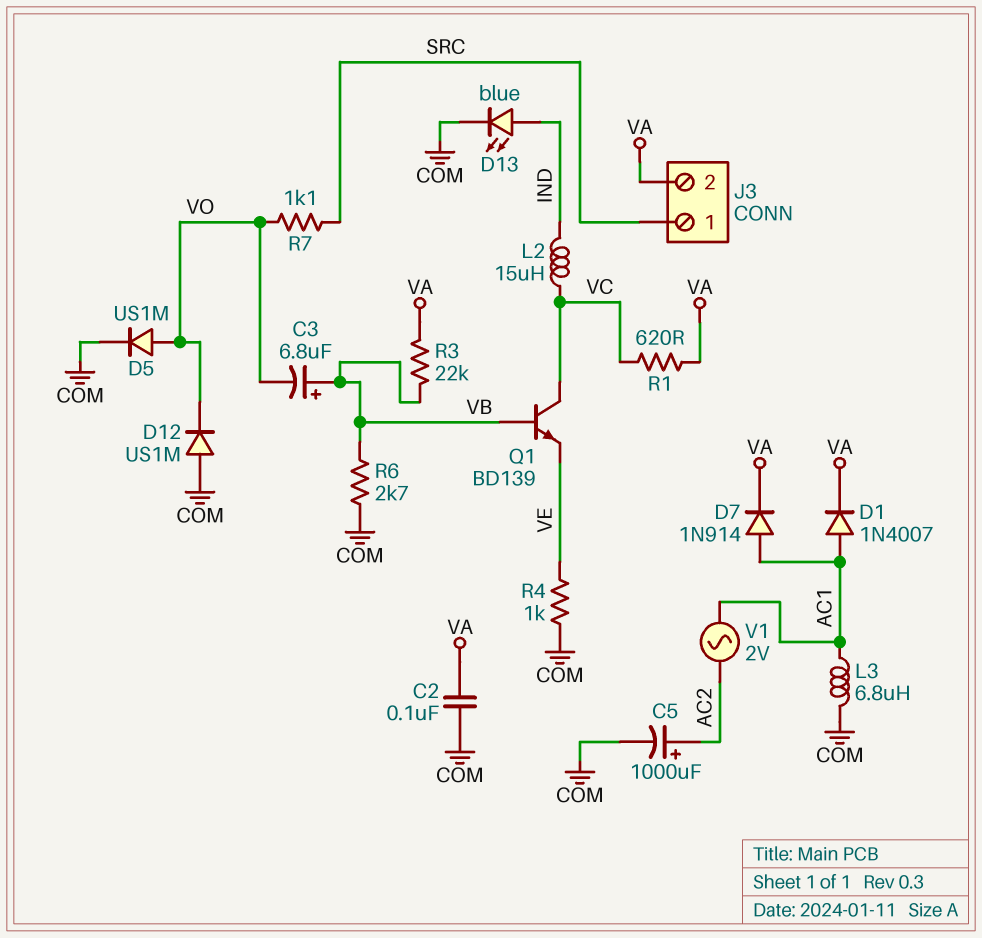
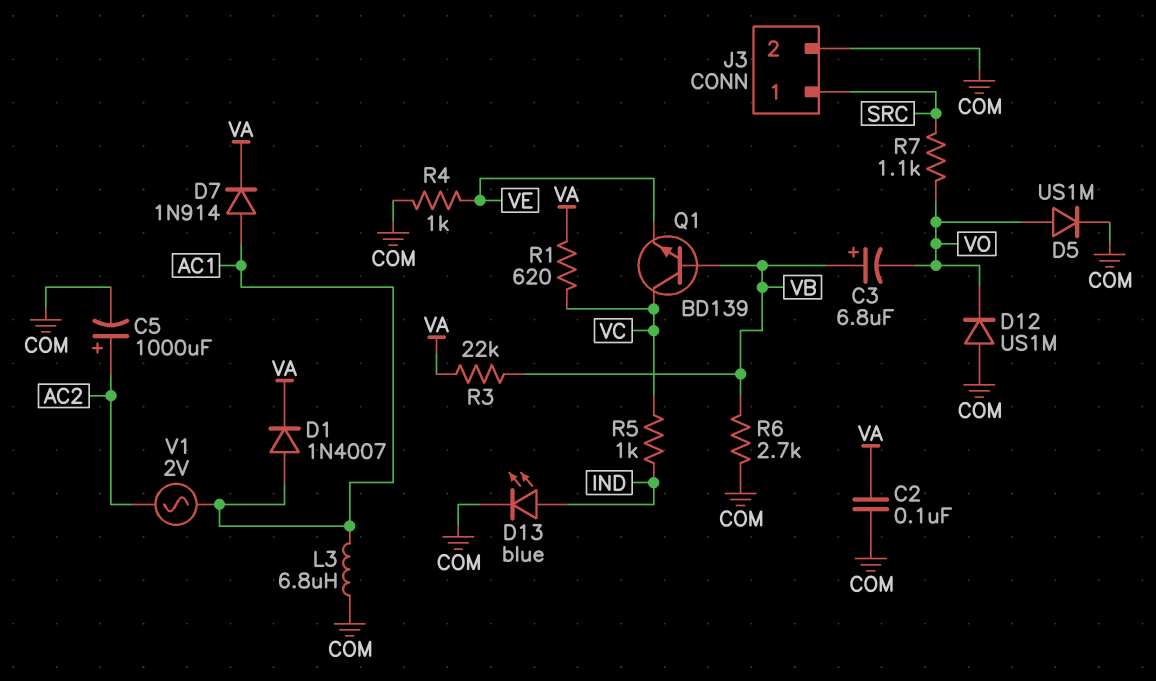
J3 pin 2: VA -> COM
L2: 15uH (IND, VC) -> none
R5: none -> 1k (IND, VC)

